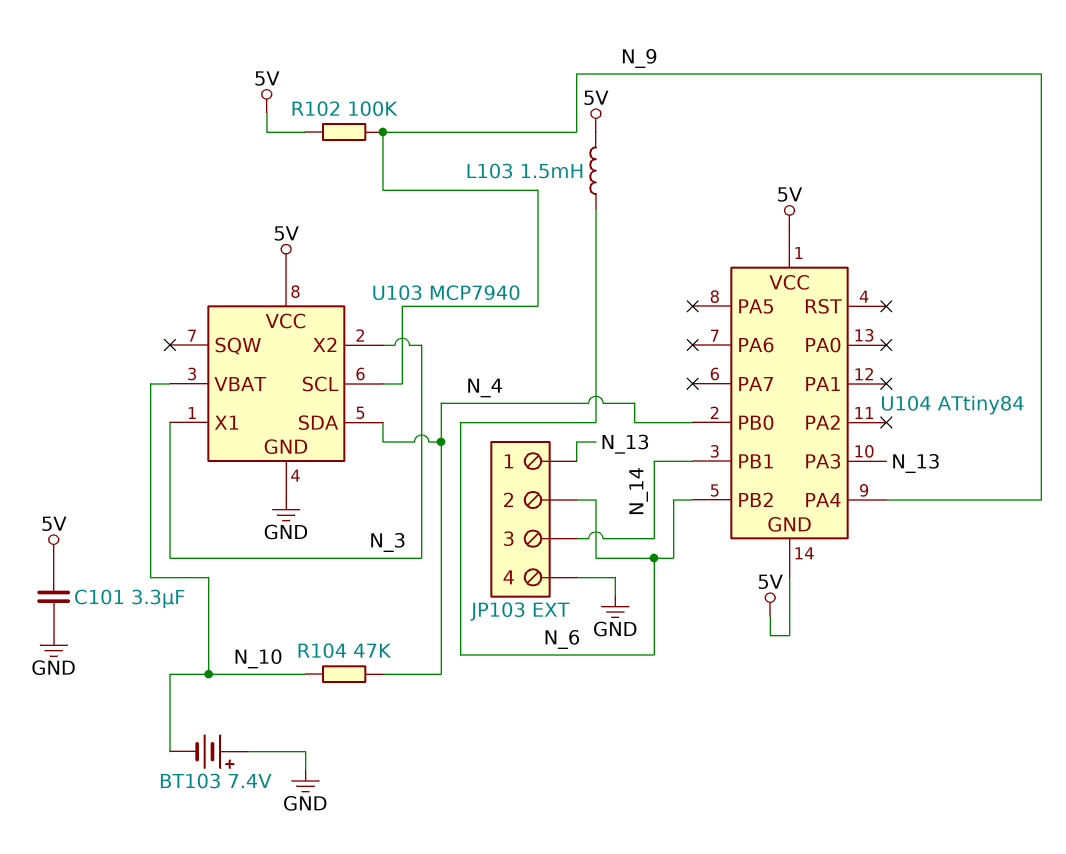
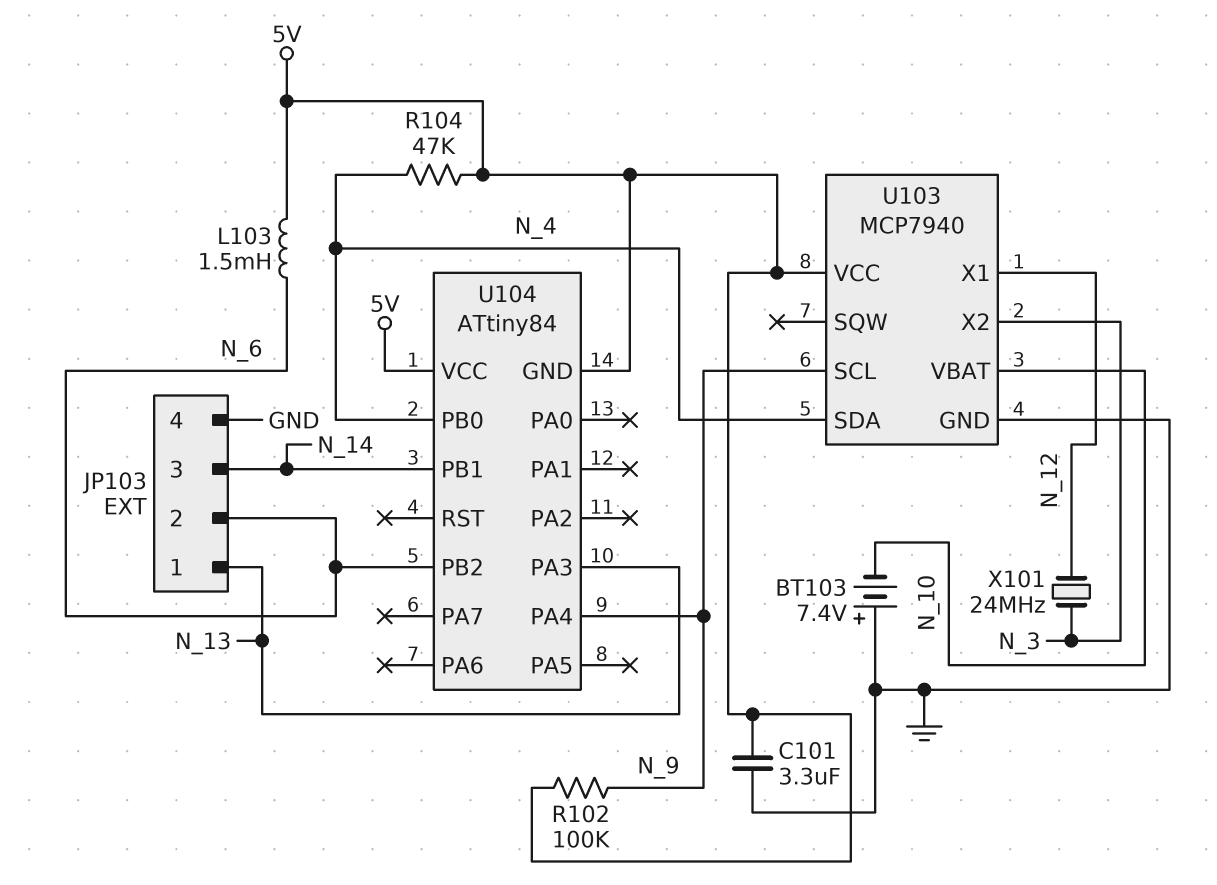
R104: 47k (N_4, N_10) -> 47k (5V, N_4)
U103 pin X1: N_3 -> N_12
X101: none -> 24MHz (N_3, N_12)

